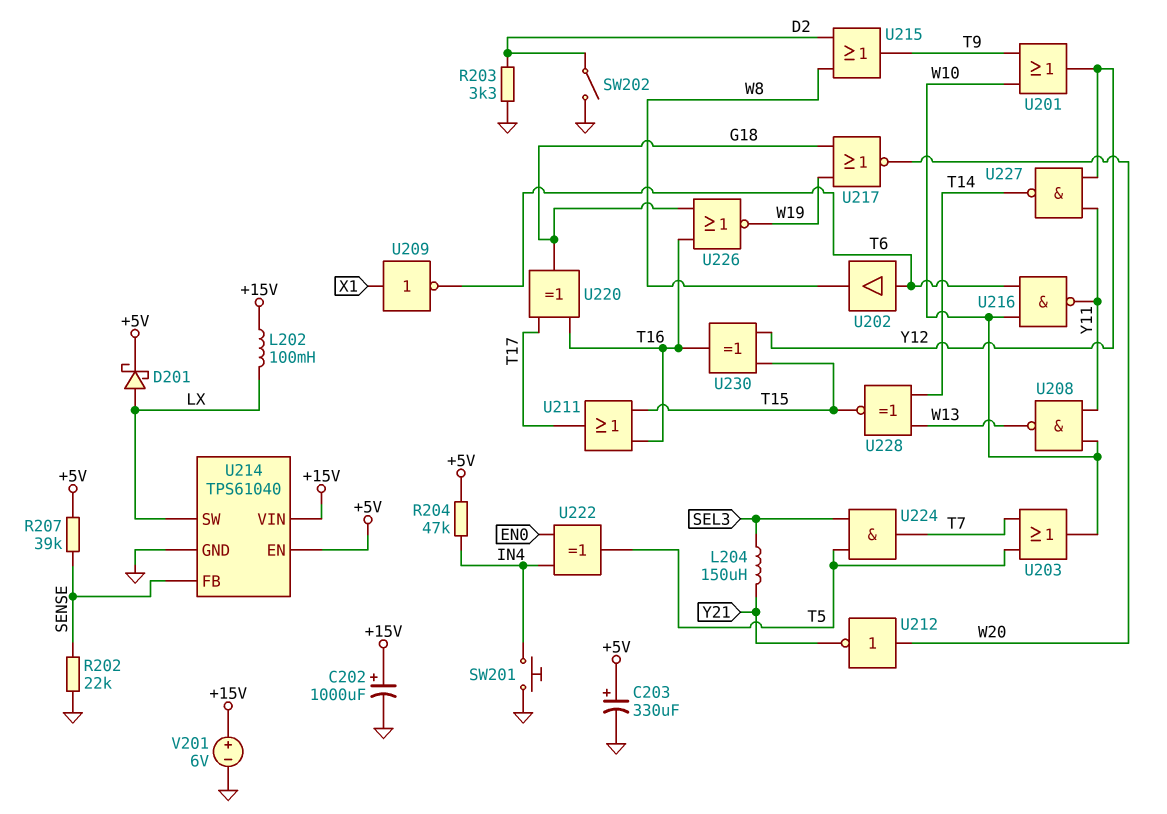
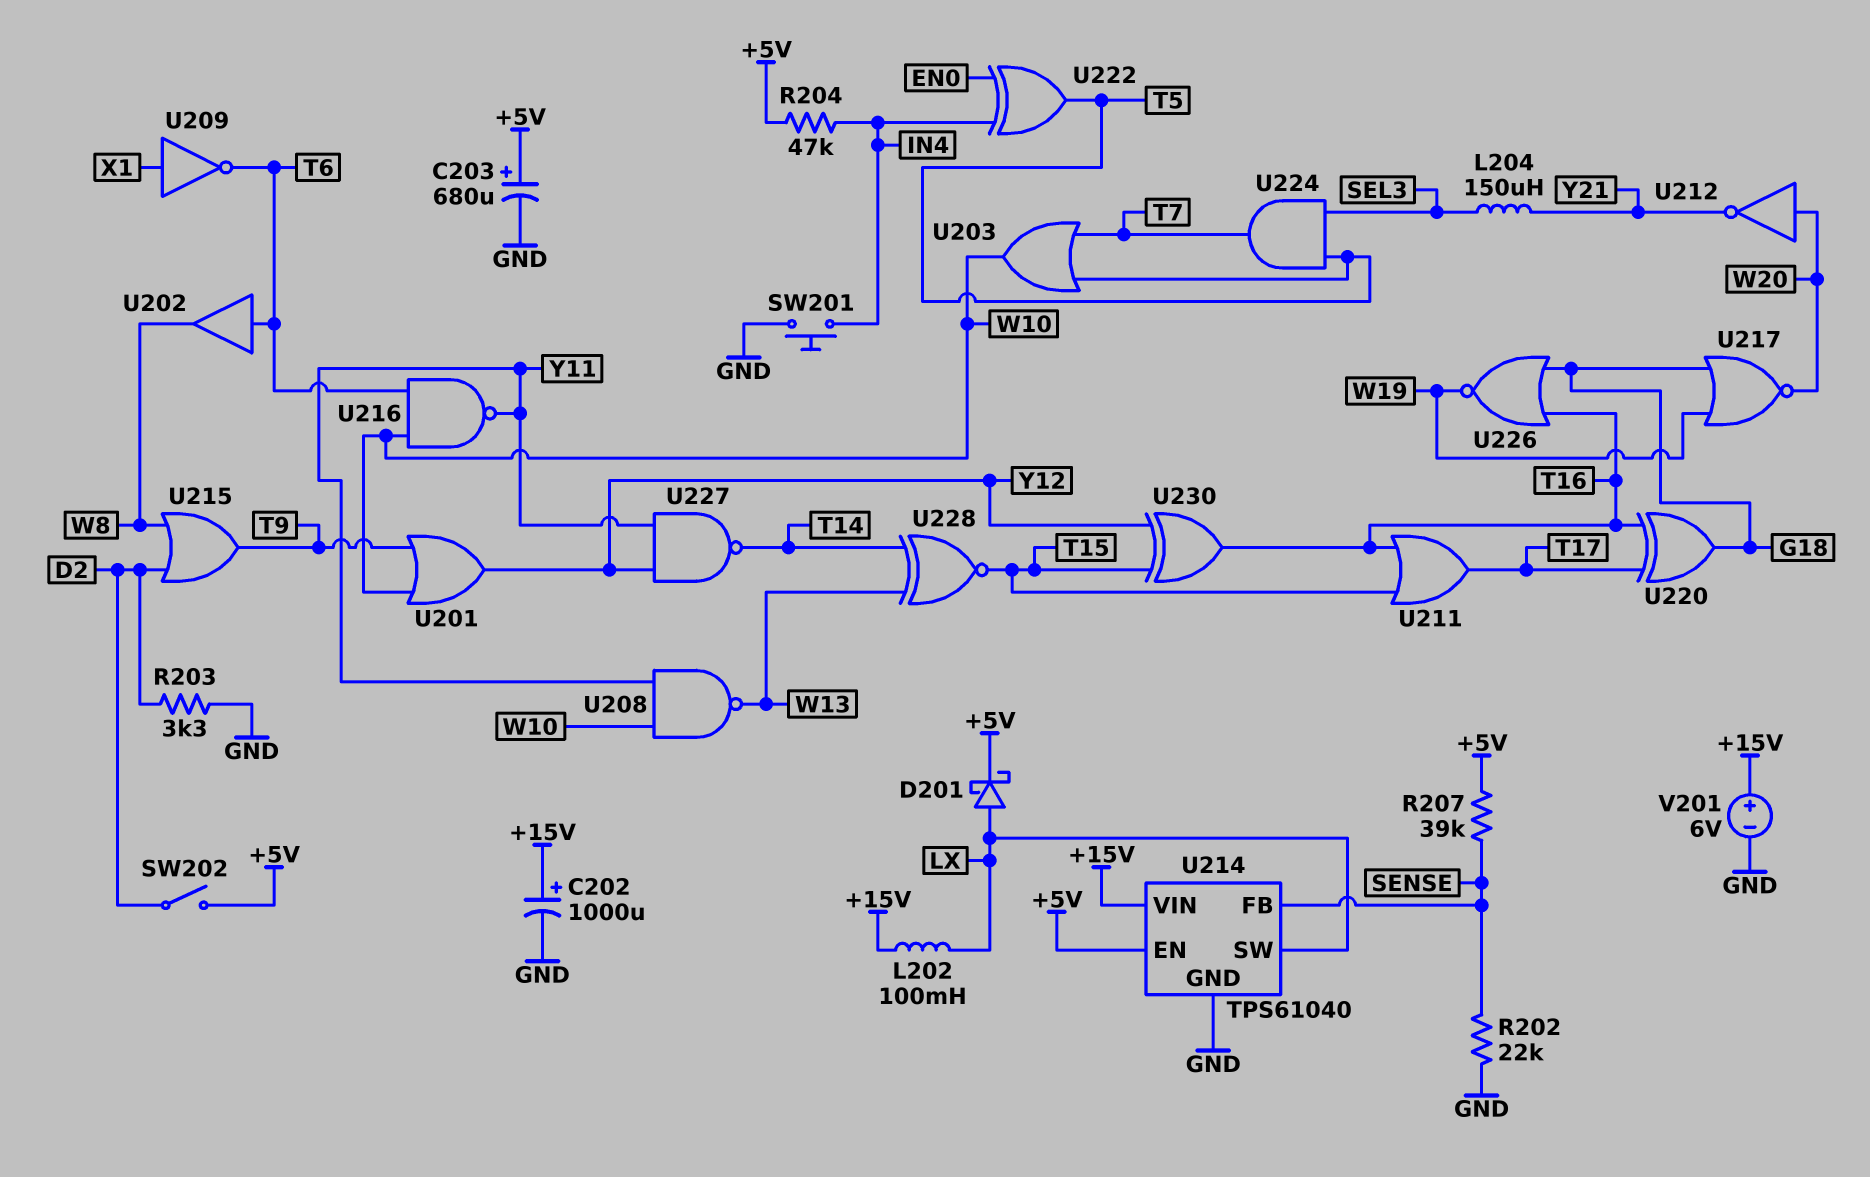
C203: 330uF (plus +5V, minus GND) -> 680uF (plus +5V, minus GND)
SW202: switch (D2, GND) -> switch (+5V, D2)

